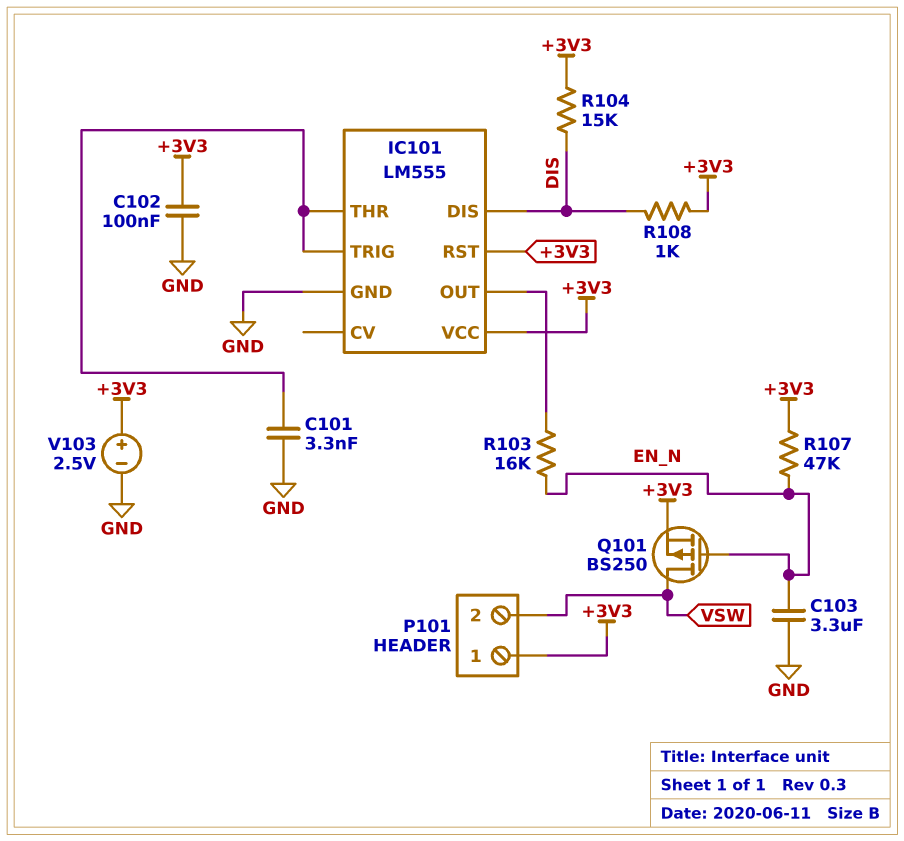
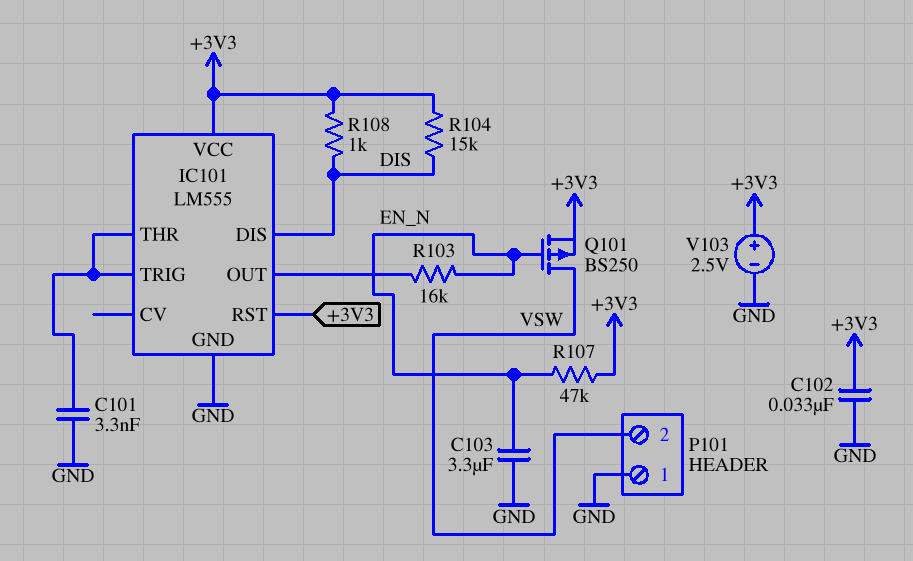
C102: 100nF (+3V3, GND) -> 33nF (+3V3, GND)
P101 pin 1: +3V3 -> GND

